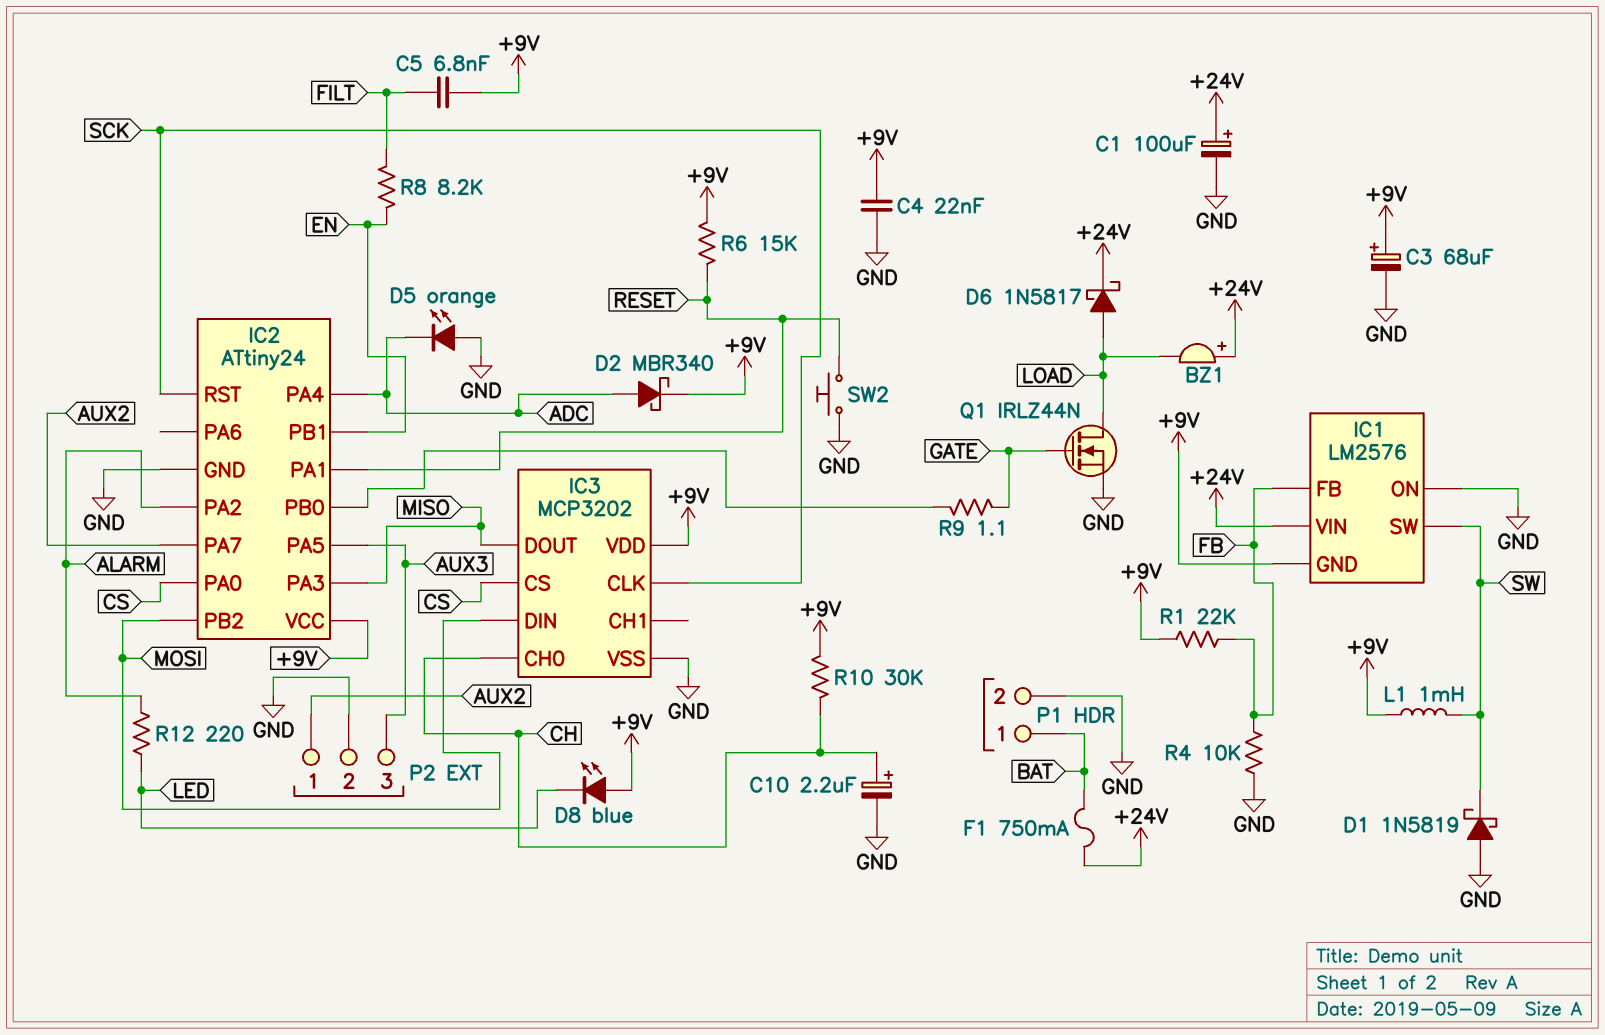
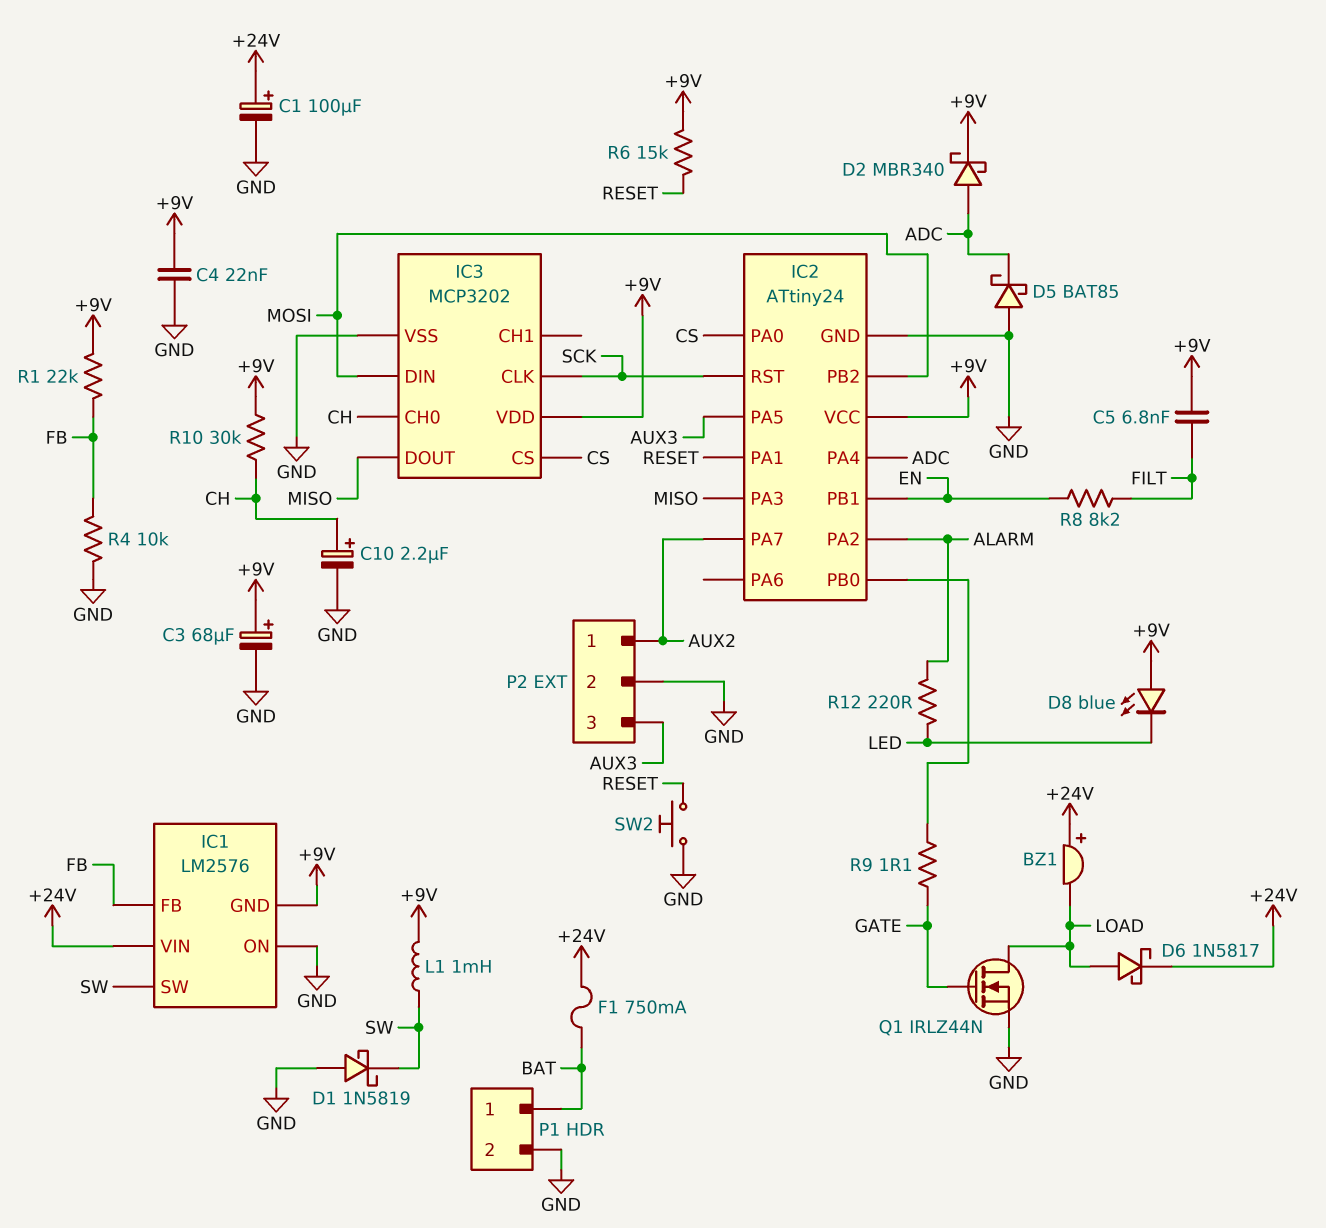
D5: LED orange (A GND, K ADC) -> schottky BAT85 (A GND, K ADC)

